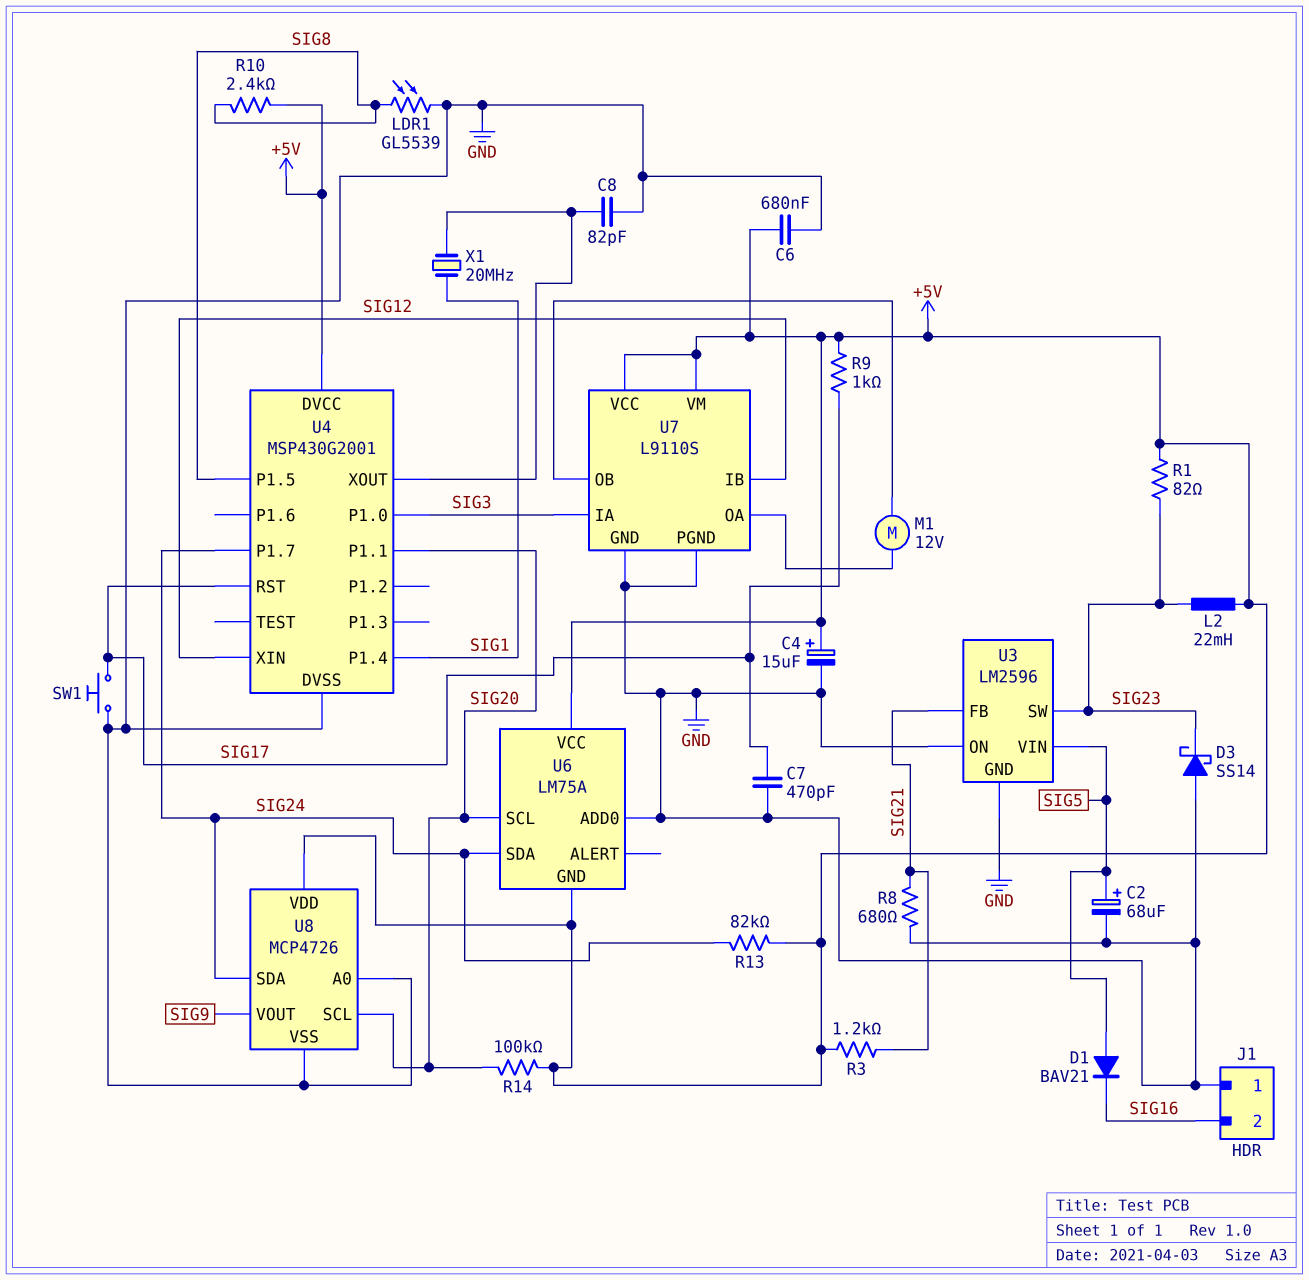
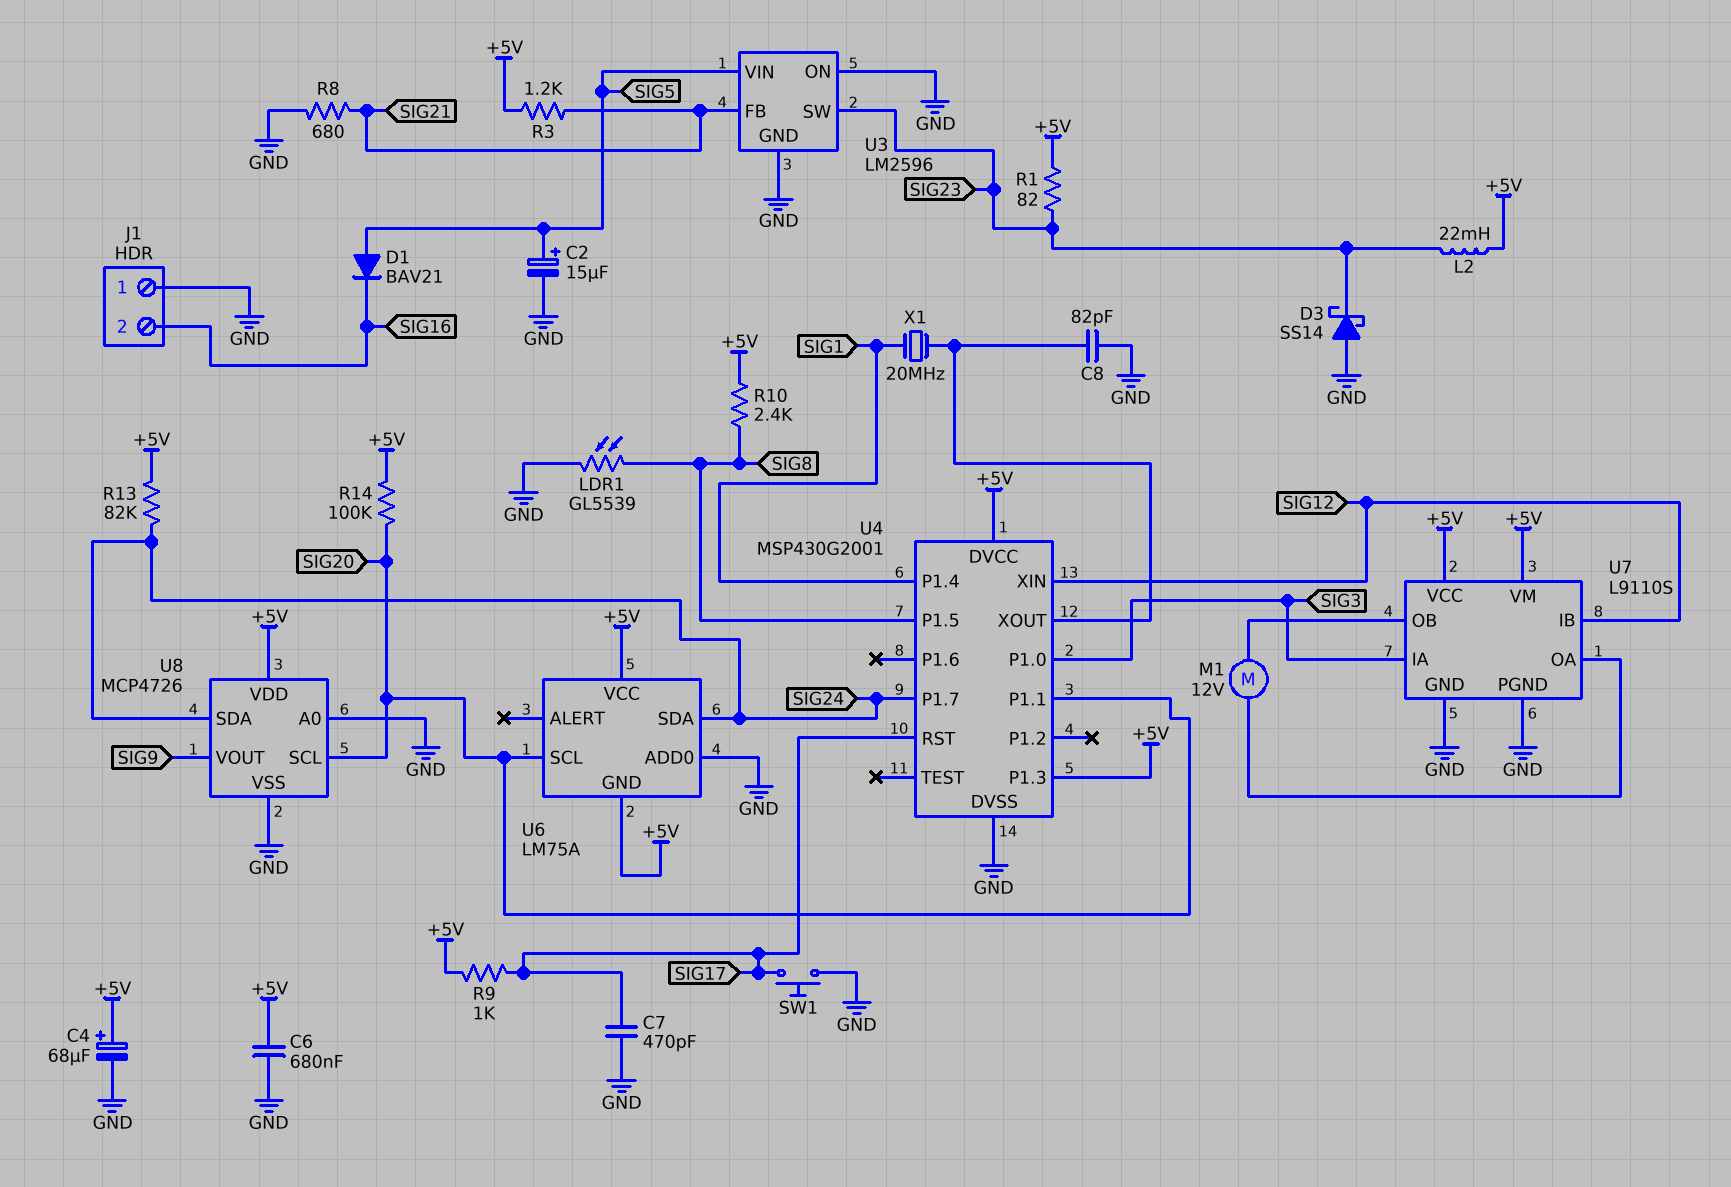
C2: 68uF (plus SIG5, minus GND) -> 15uF (plus SIG5, minus GND)
C4: 15uF (plus +5V, minus GND) -> 68uF (plus +5V, minus GND)
U4 pin P1.3: none -> +5V

